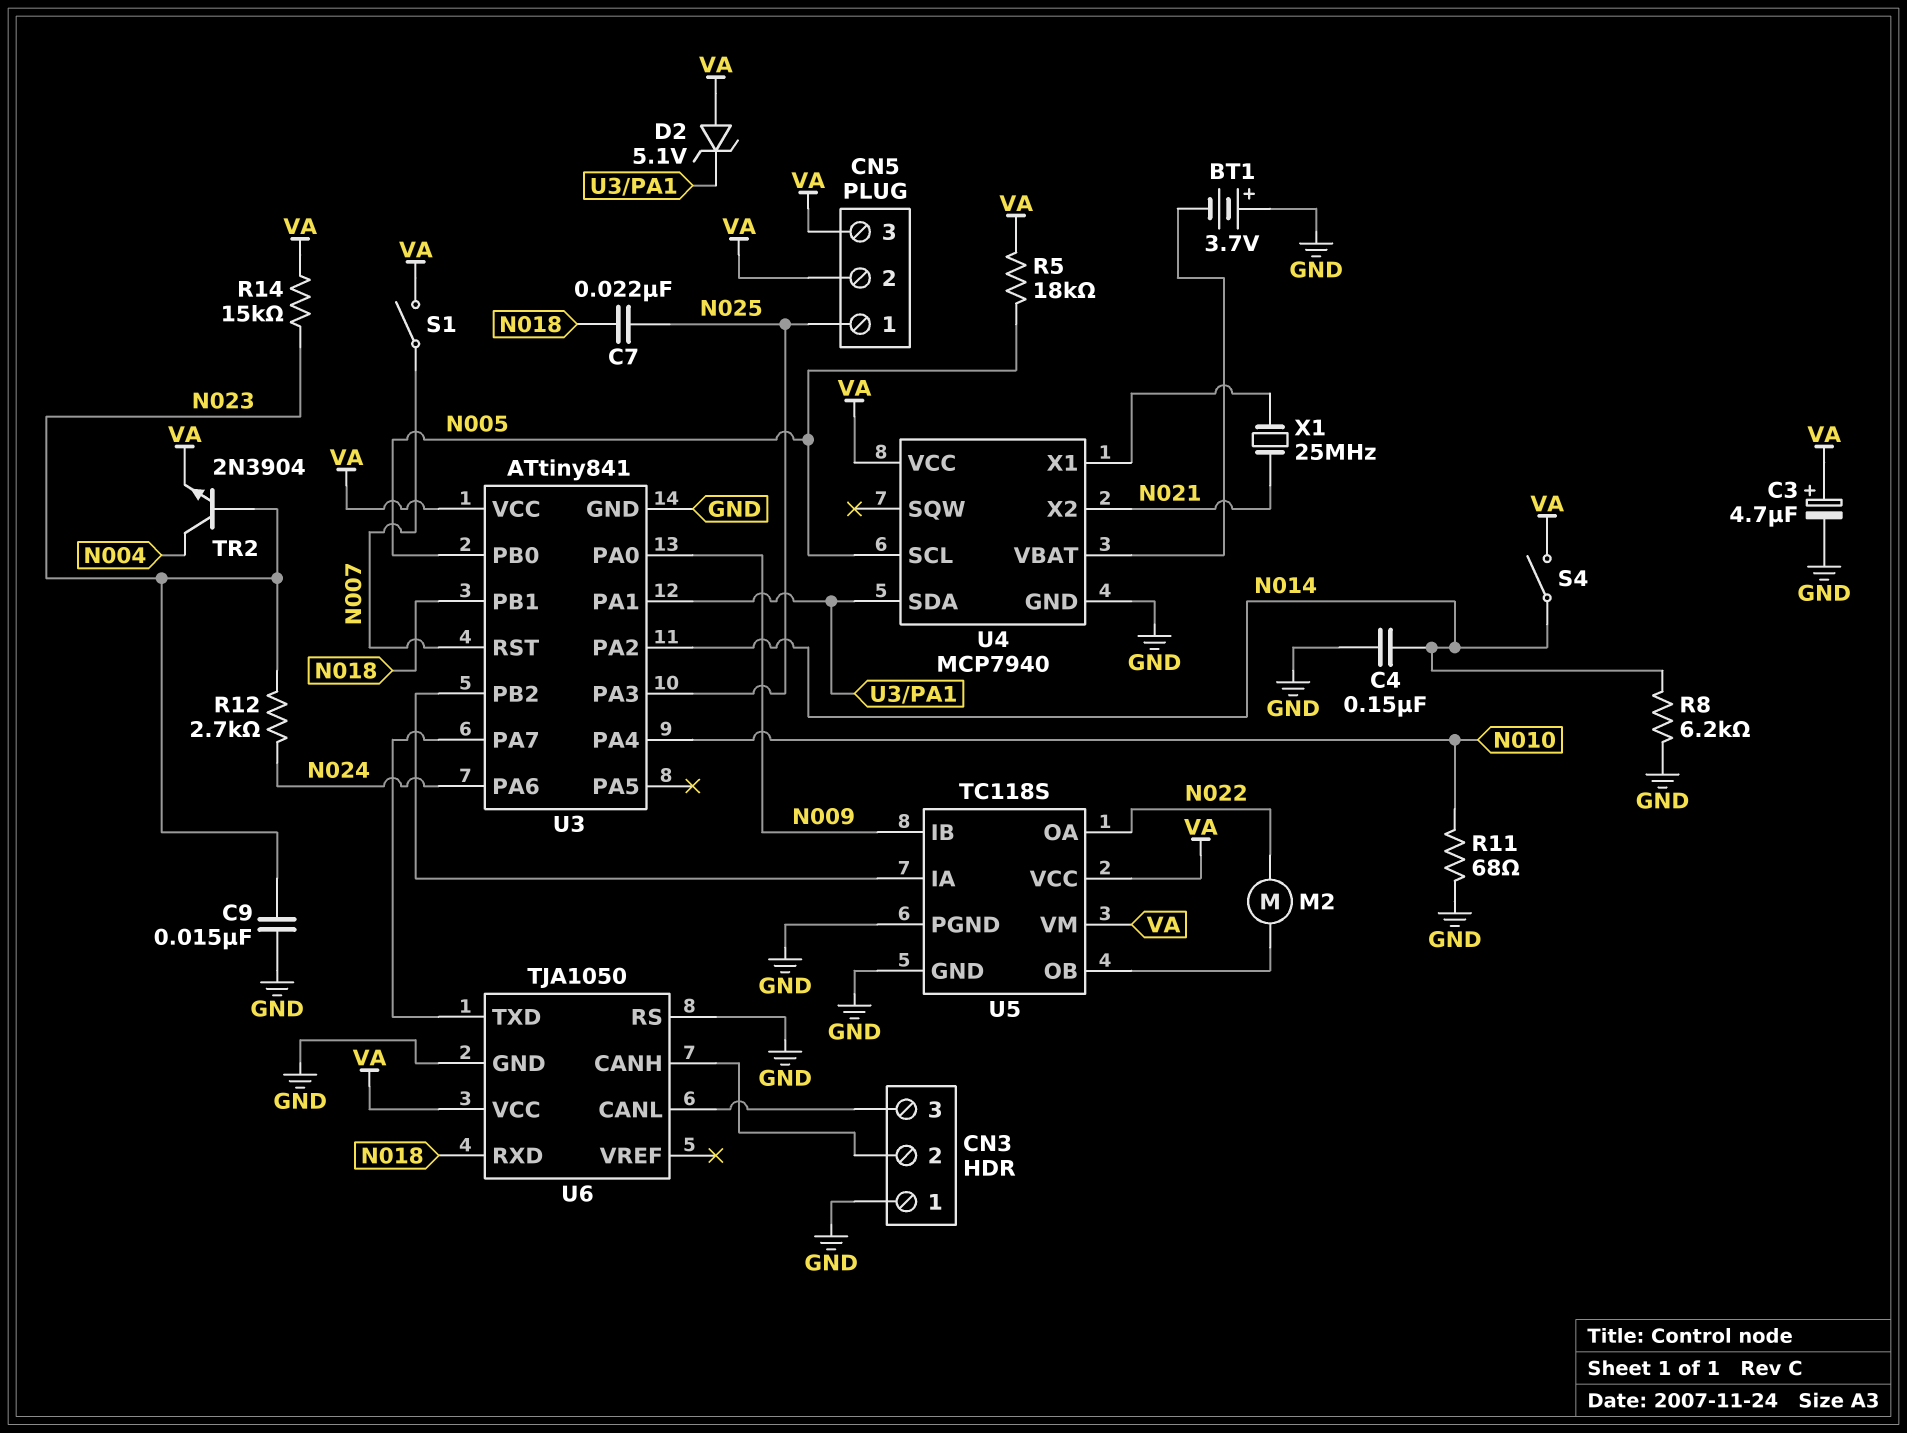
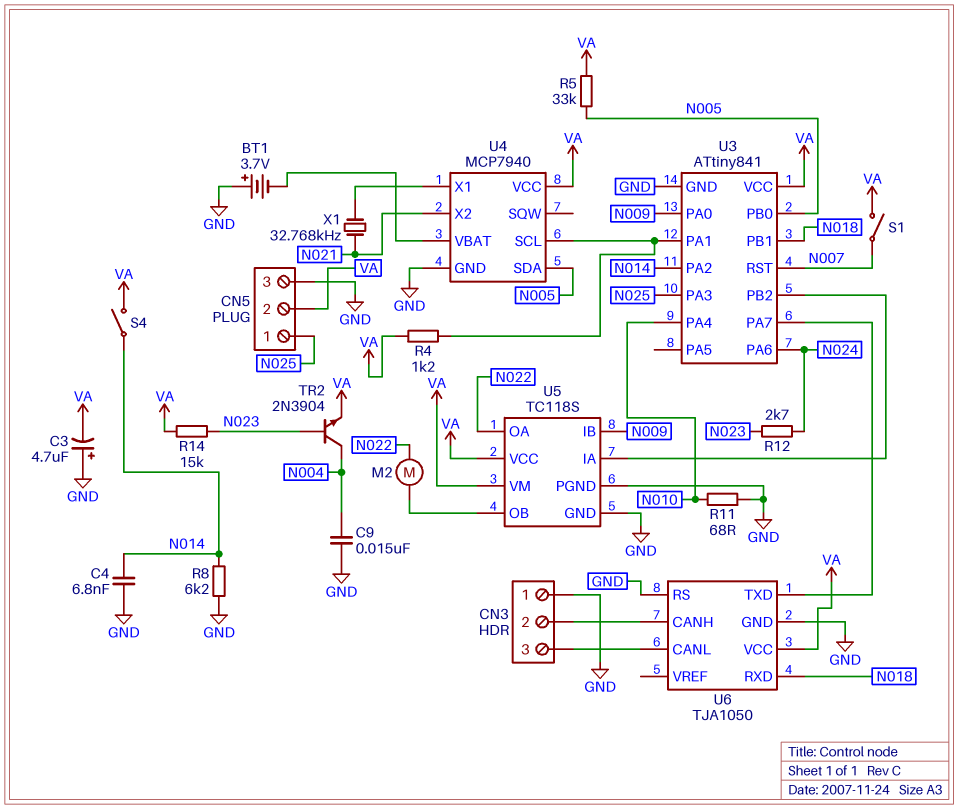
C3: 4.7uF (plus VA, minus GND) -> 4.7uF (plus GND, minus VA)
C4: 150nF (GND, N014) -> 6.8nF (GND, N014)
C7: 22nF (N018, N025) -> none
C9: 15nF (GND, N023) -> 15nF (GND, N004)
CN5 pin 3: VA -> GND
D2: zener 5.1V (A VA, K U3/PA1) -> none
R4: none -> 1.2k (U3/PA1, VA)
R5: 18k (N005, VA) -> 33k (N005, VA)
U4 pin SCL: N005 -> U3/PA1
U4 pin SDA: U3/PA1 -> N005
X1: 25MHz (N021, U4/X1) -> 32.768kHz (N021, U4/X1)

